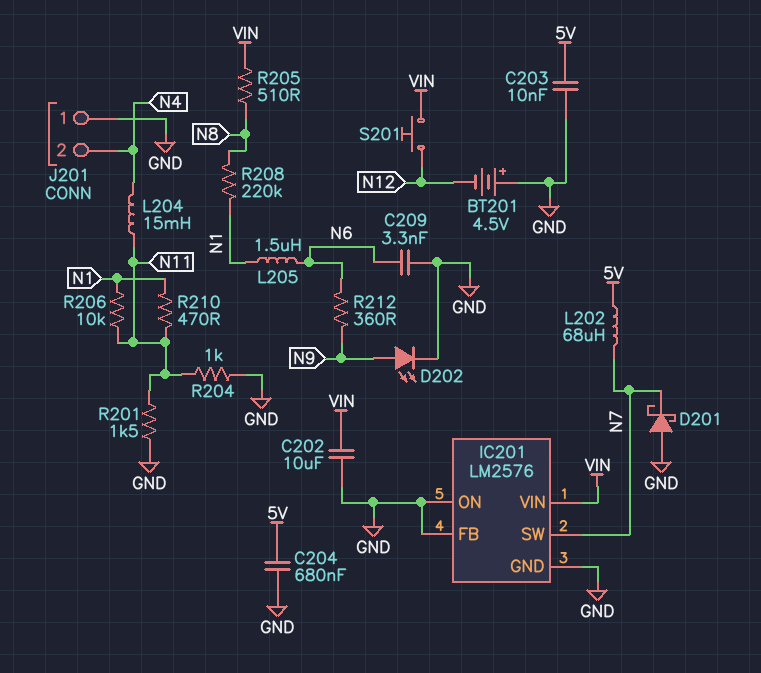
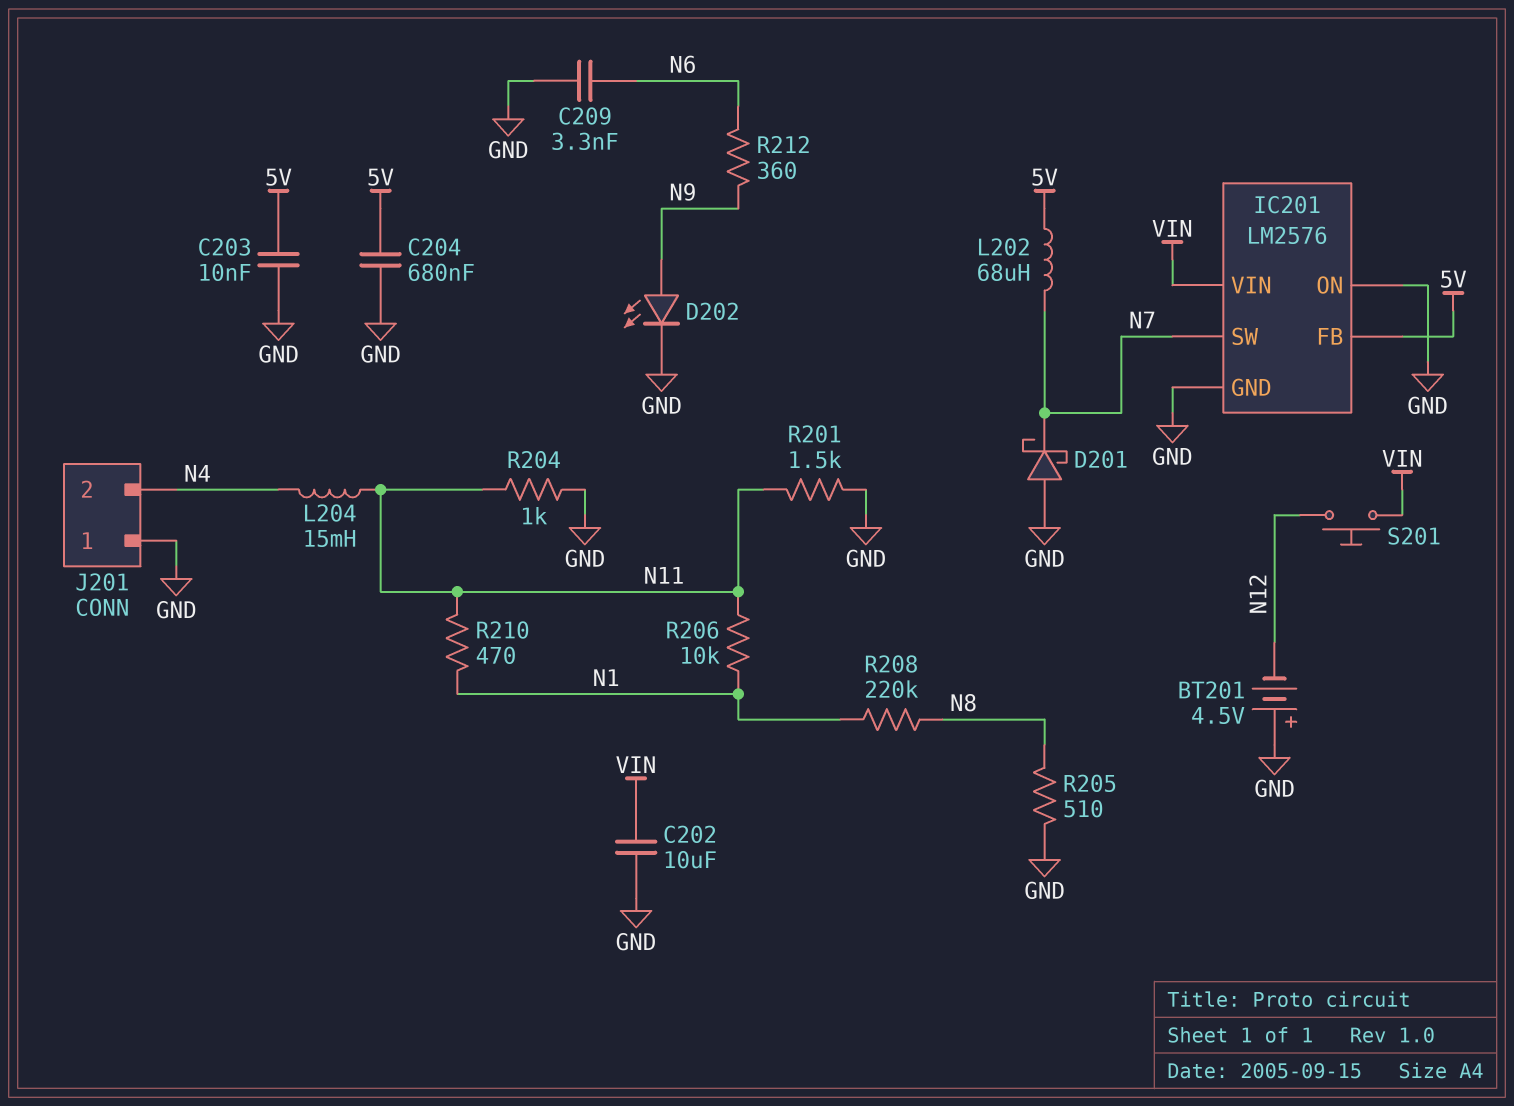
IC201 pin FB: GND -> 5V
L205: 1.5uH (N1, N6) -> none
R205: 510 (N8, VIN) -> 510 (GND, N8)

